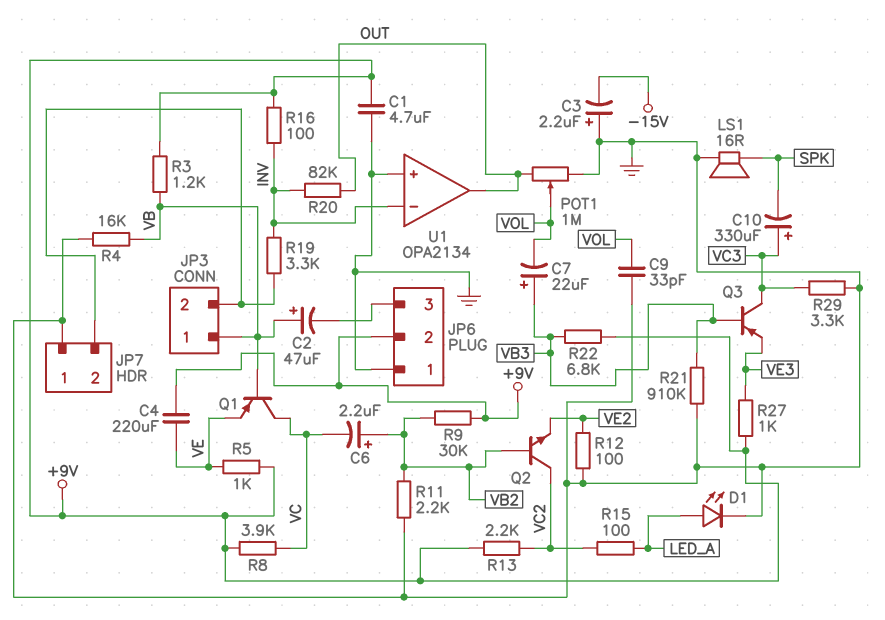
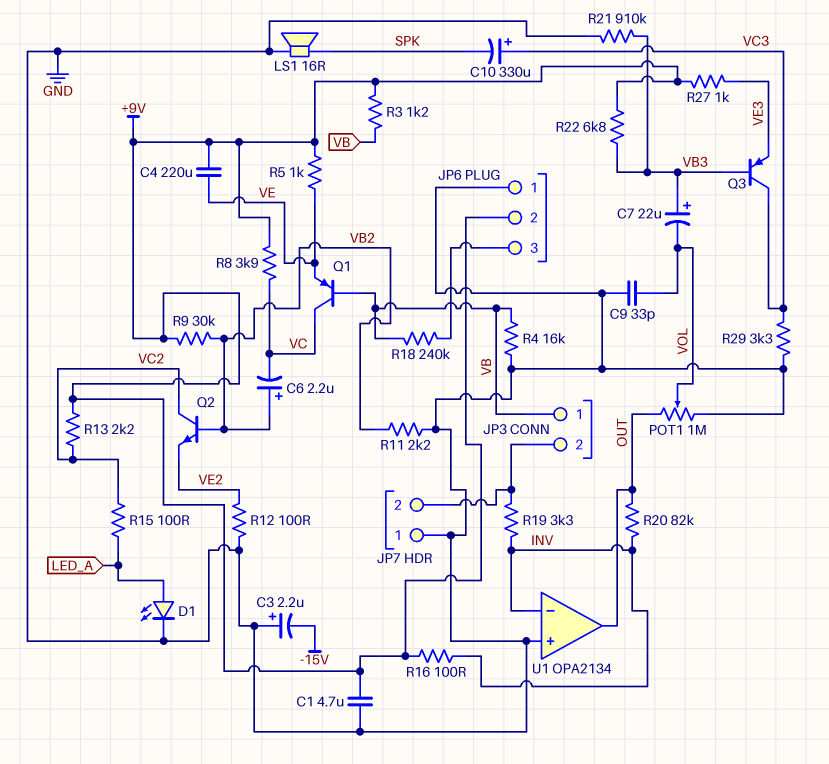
C2: 47uF (plus VB, minus JP6/3) -> none
R18: none -> 240k (JP6/3, VB)

